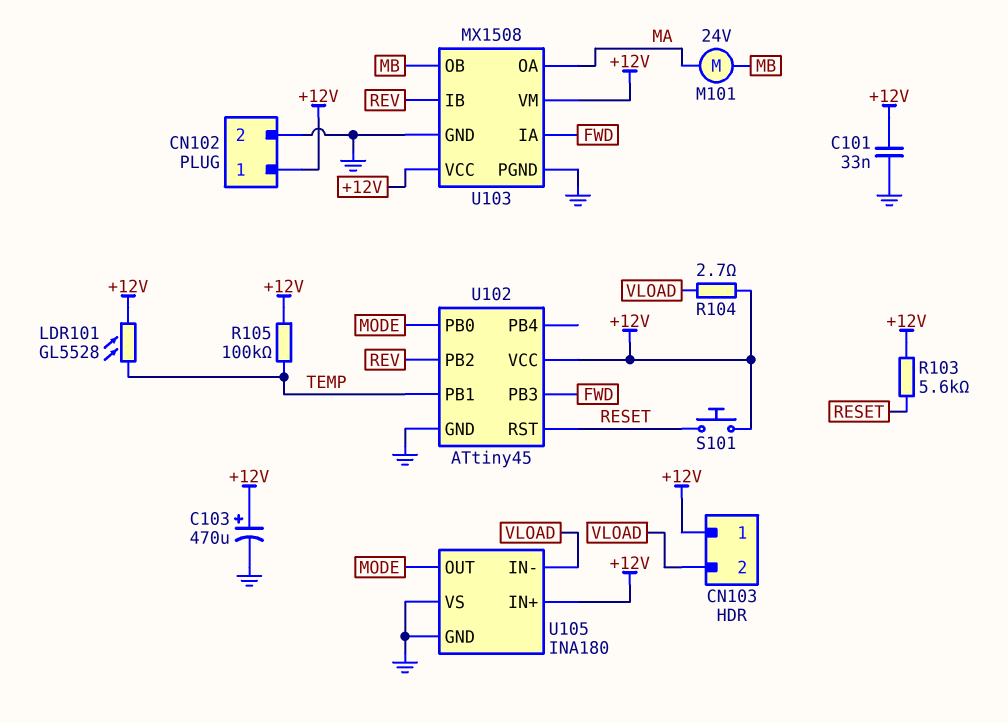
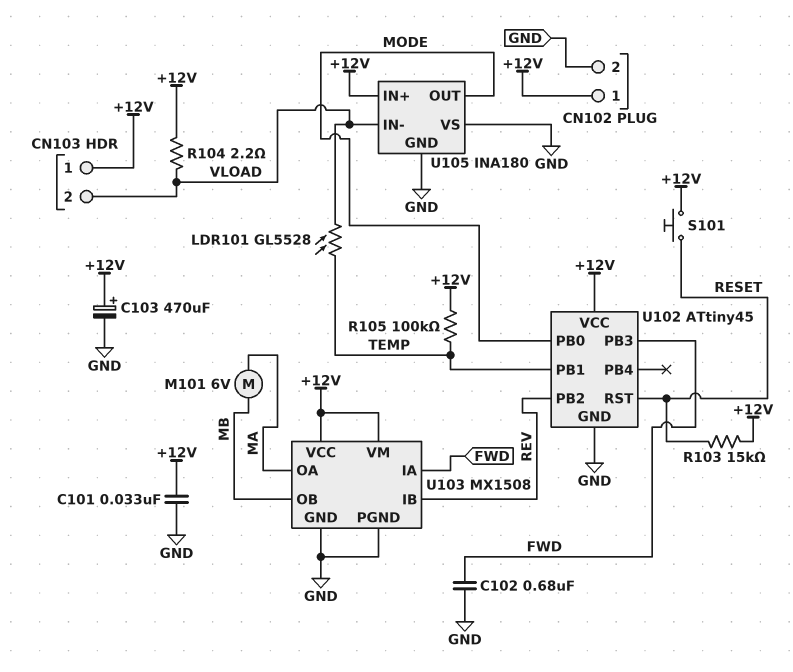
C102: none -> 680nF (FWD, GND)
LDR101: GL5528 (+12V, TEMP) -> GL5528 (TEMP, VLOAD)
M101: motor 24V (MA, MB) -> motor 6V (MA, MB)
R103: 5.6k (+12V, RESET) -> 15k (+12V, RESET)
R104: 2.7 (+12V, VLOAD) -> 2.2 (+12V, VLOAD)

